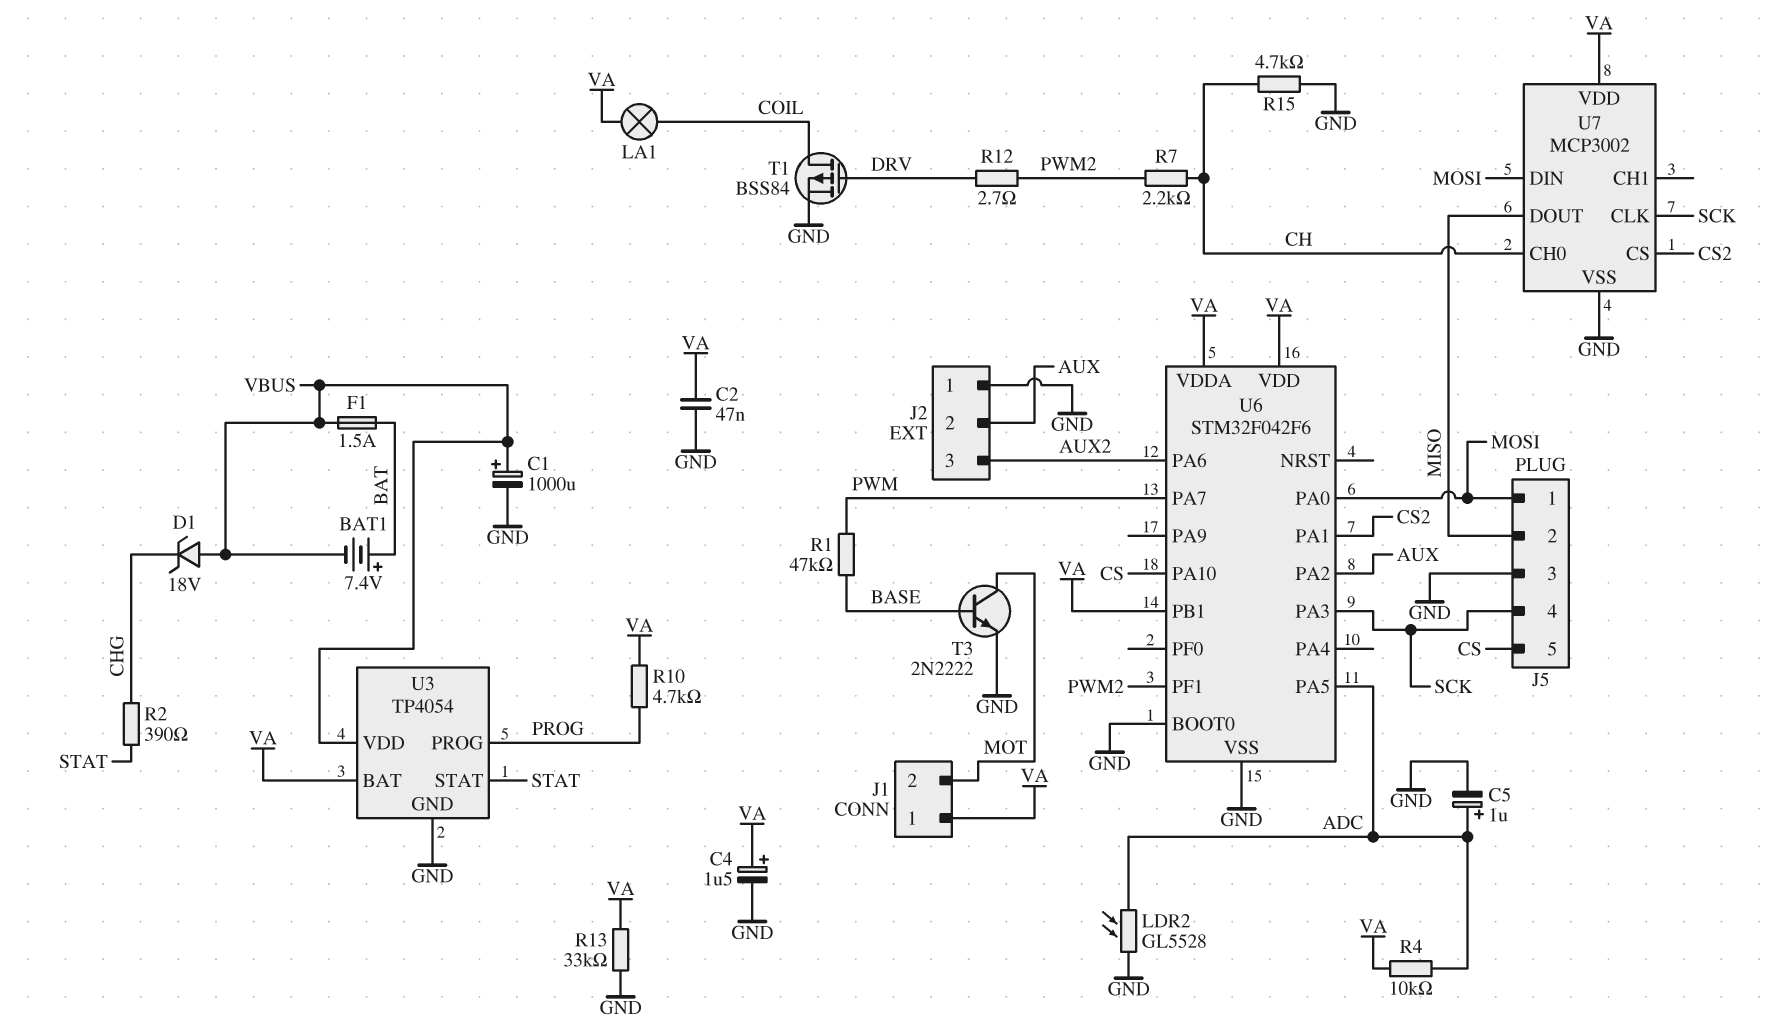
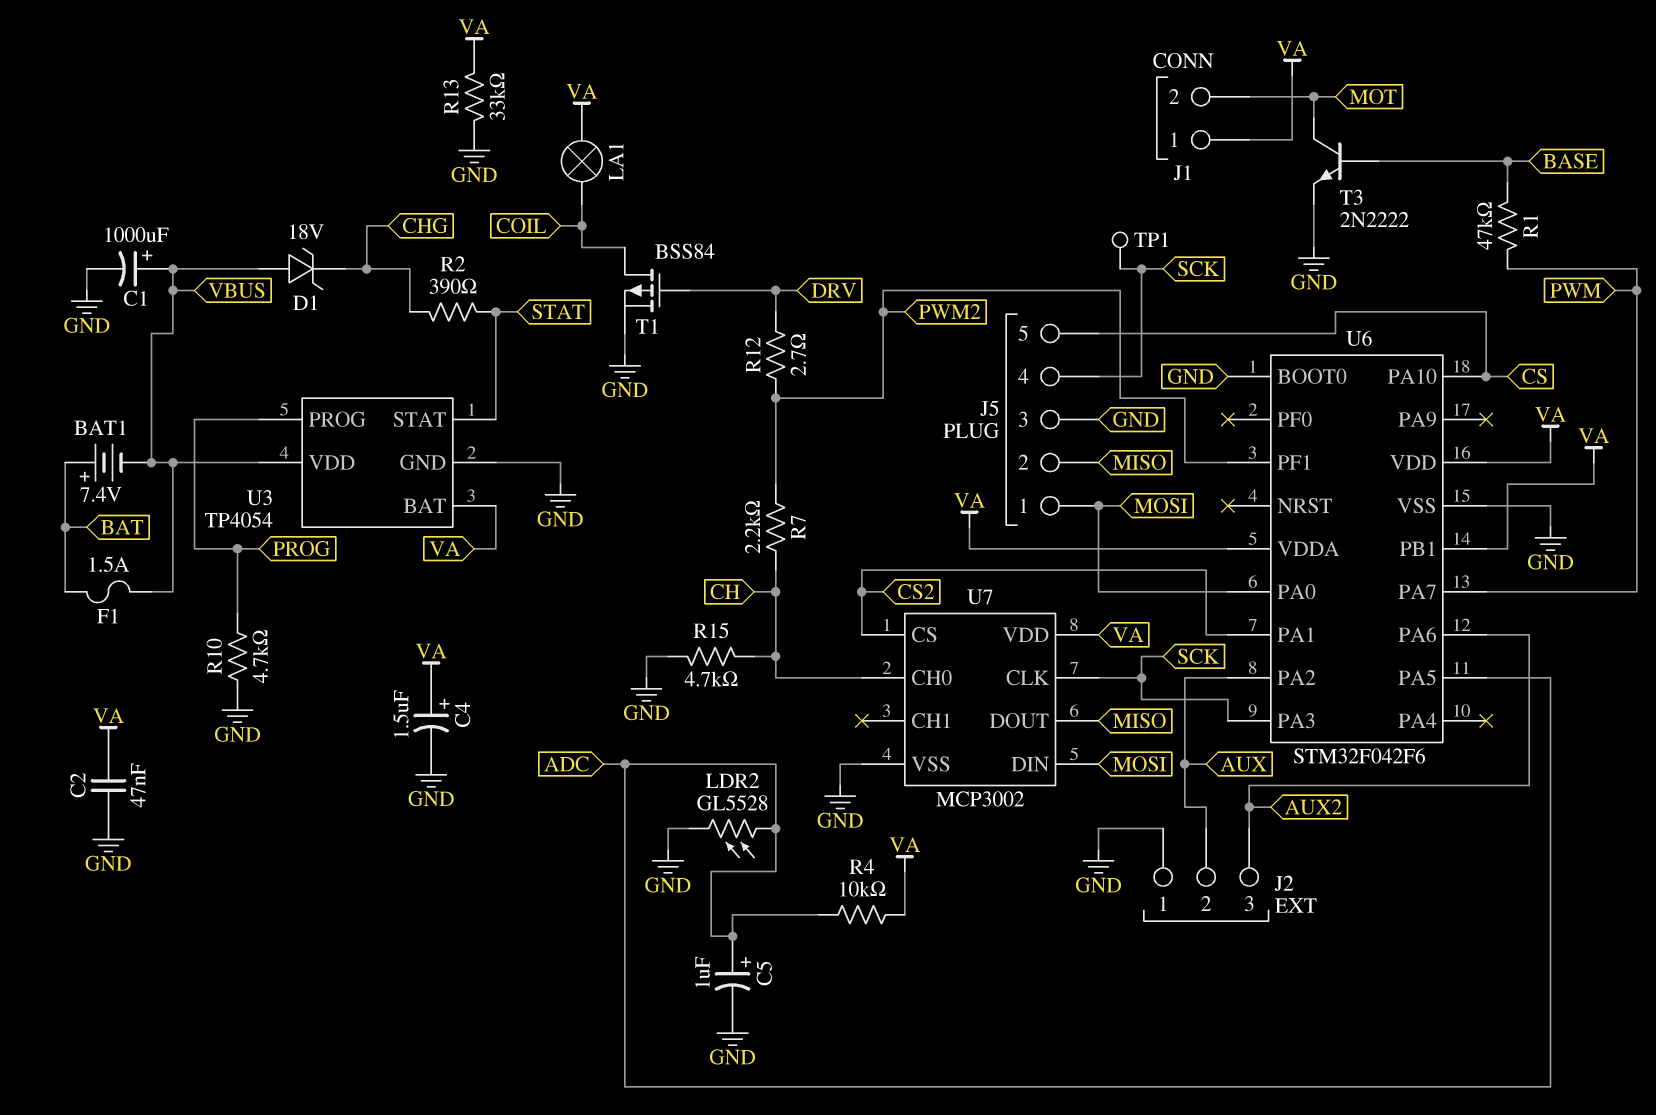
R10: 4.7k (PROG, VA) -> 4.7k (GND, PROG)
TP1: none -> test point (SCK)

